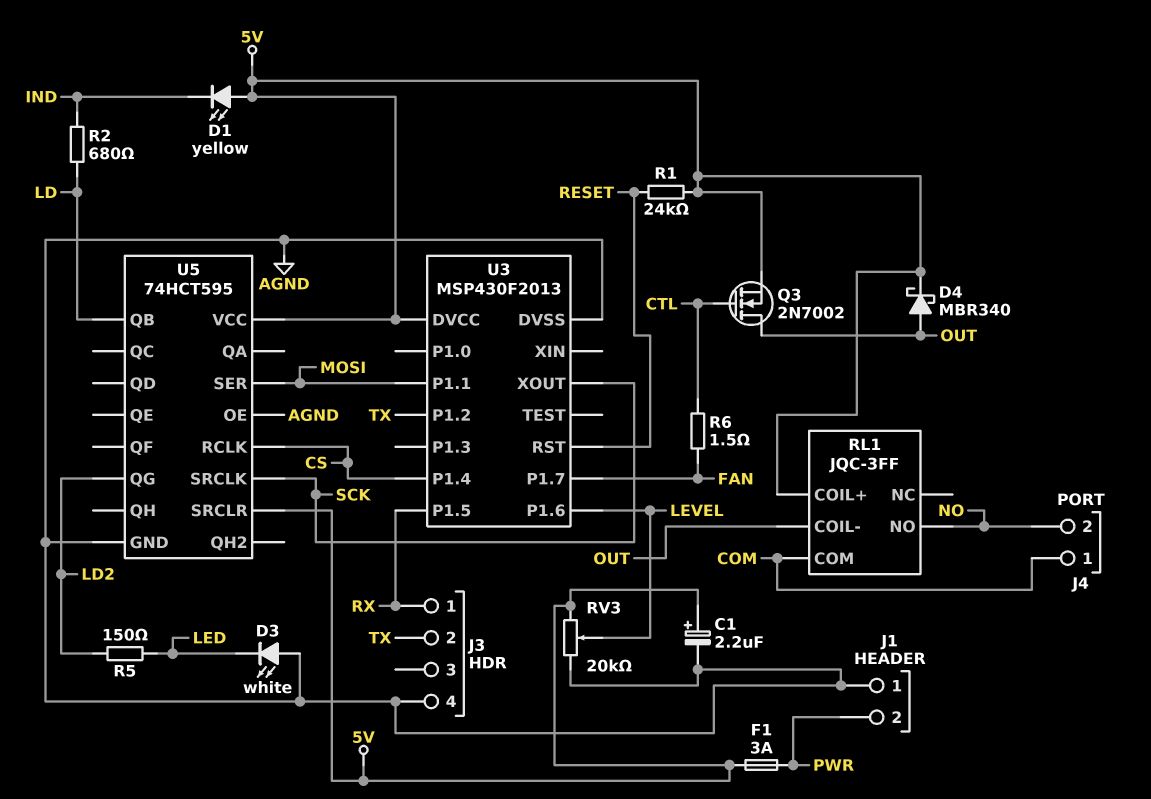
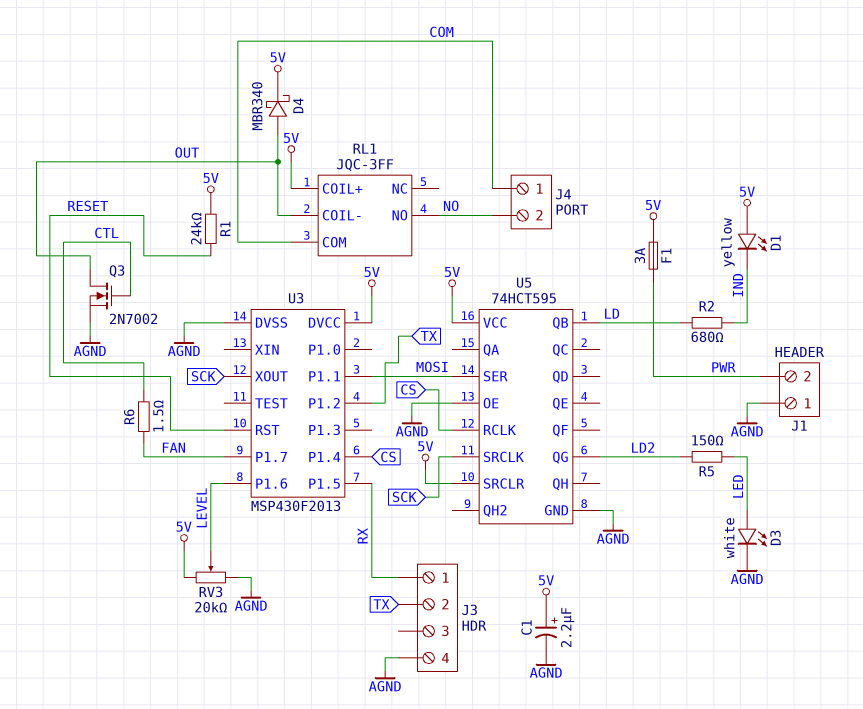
D3: LED white (A AGND, K LED) -> LED white (A LED, K AGND)
Q3: NMOS 2N7002 (G CTL, D OUT, S 5V) -> NMOS 2N7002 (G CTL, D OUT, S AGND)

